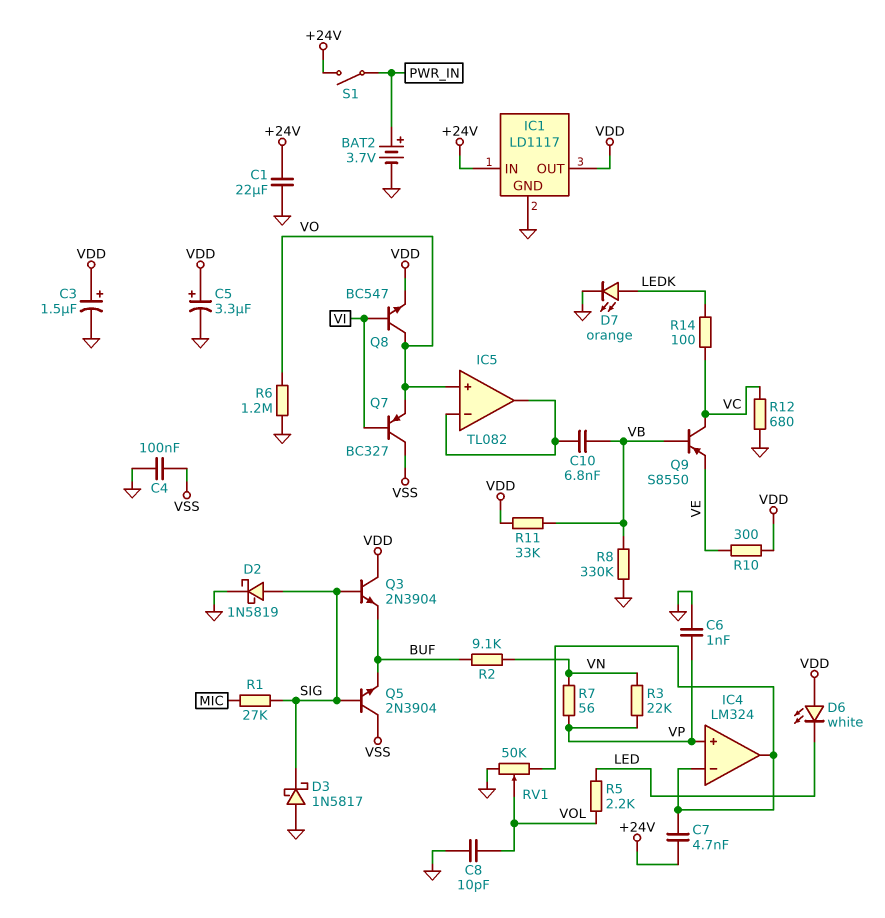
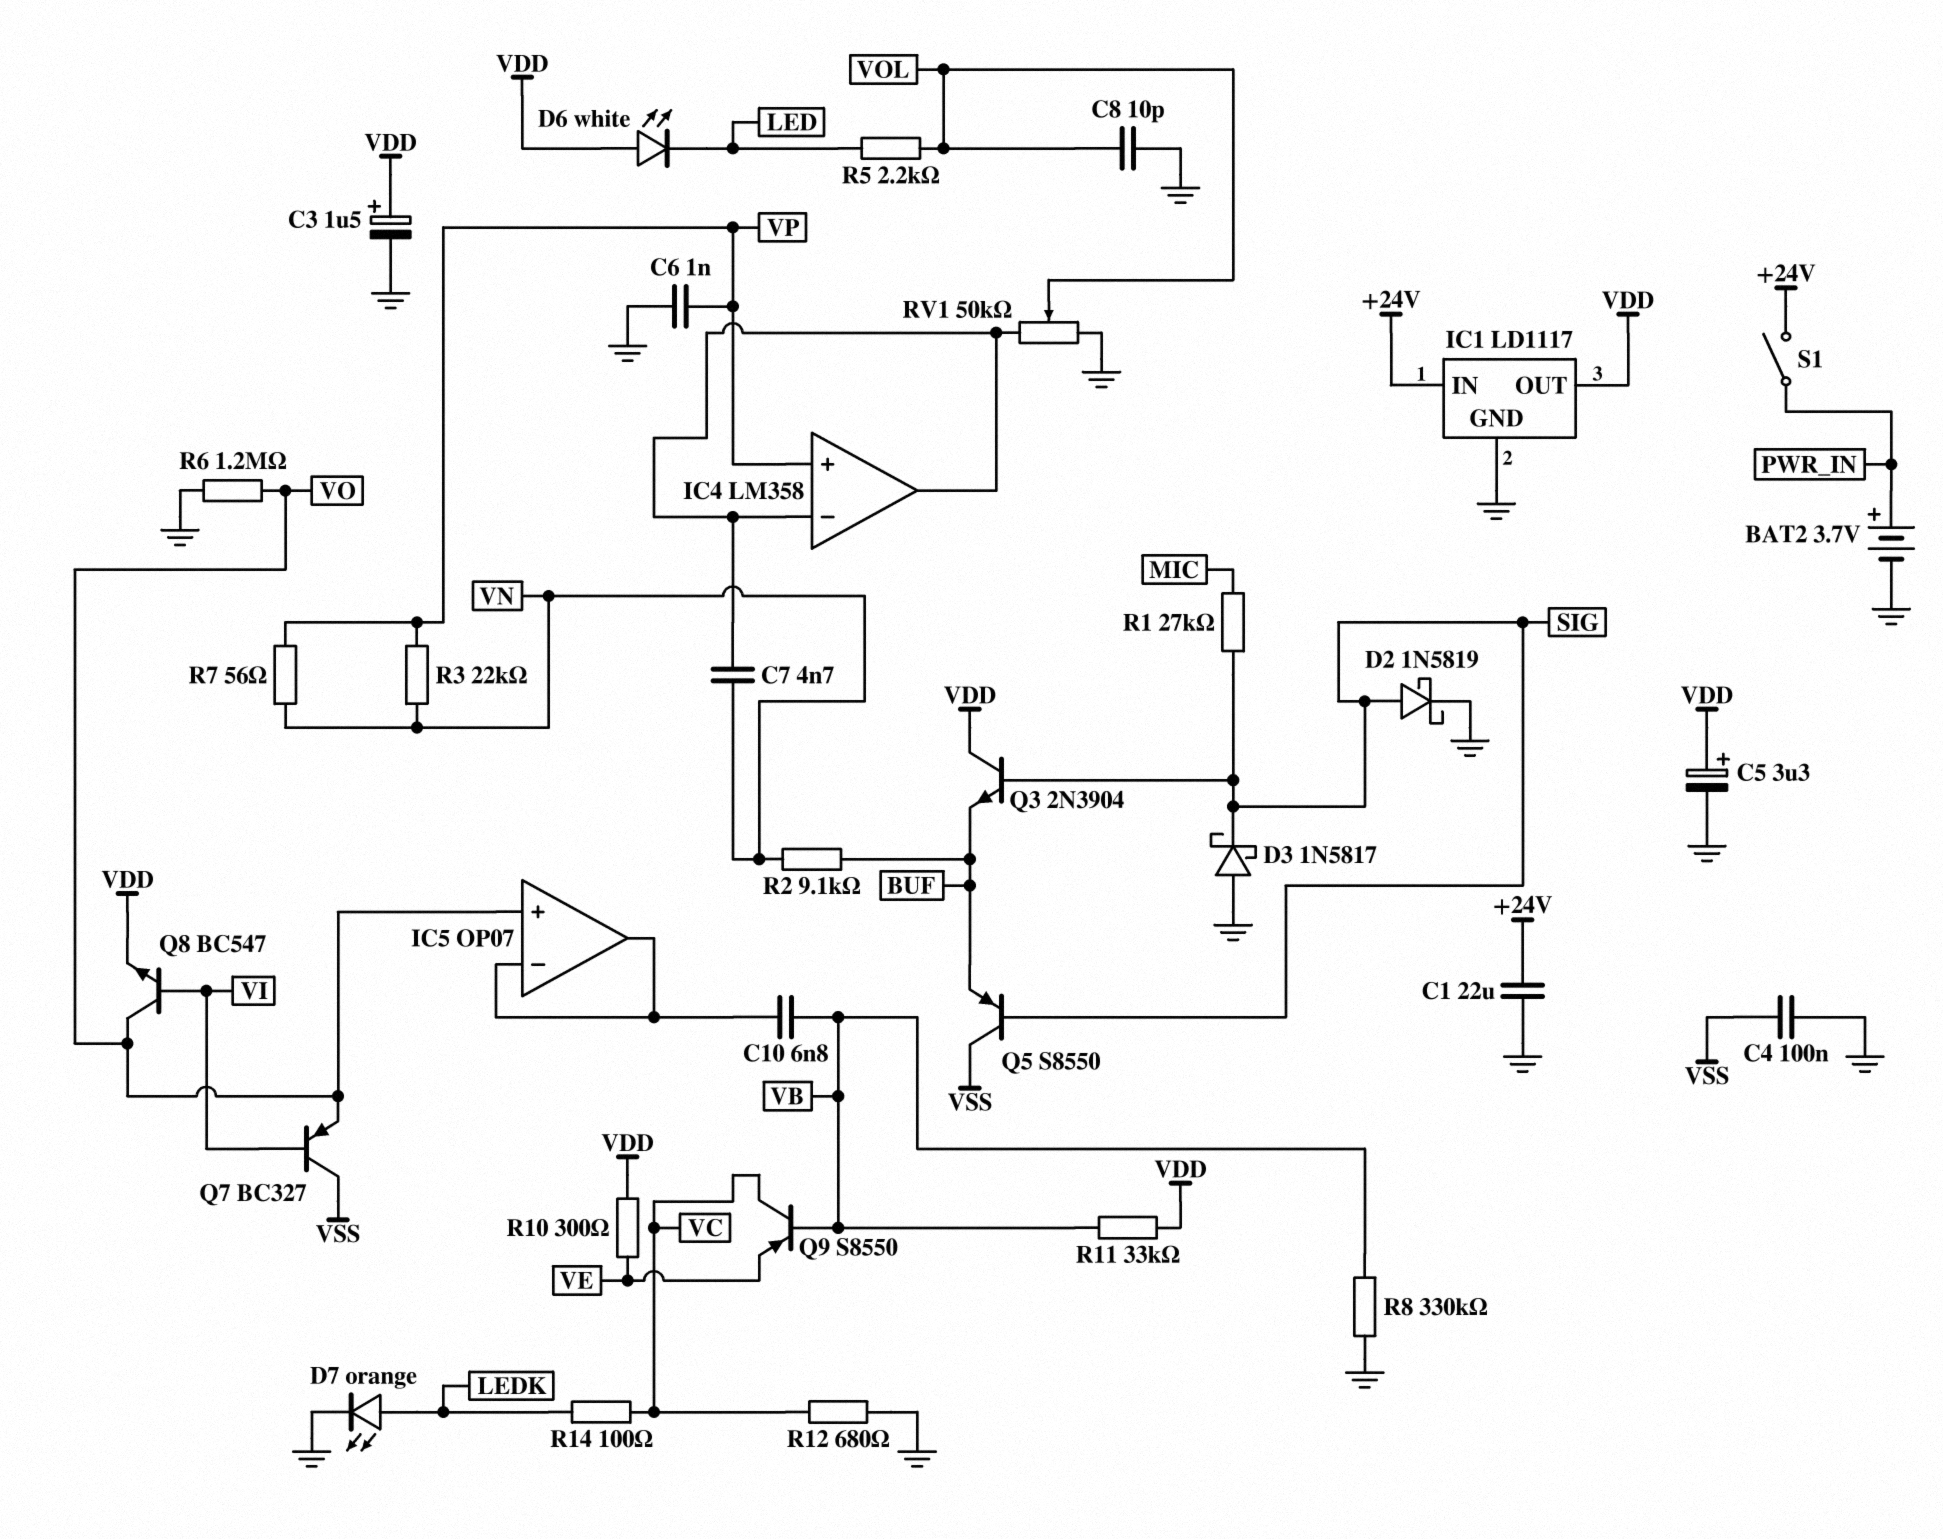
C7: 4.7nF (+24V, IC4/in-) -> 4.7nF (IC4/in-, VN)
IC4: LM324 -> LM358
IC5: TL082 -> OP07
Q5: NPN 2N3904 (B SIG, C VSS, E BUF) -> PNP S8550 (B SIG, C VSS, E BUF)

